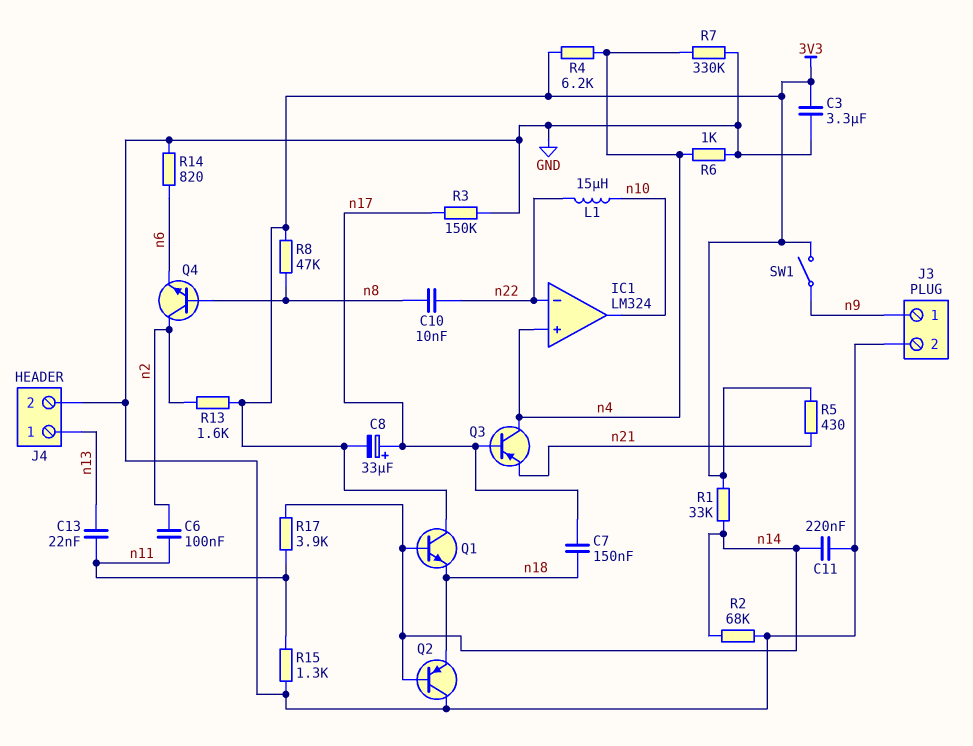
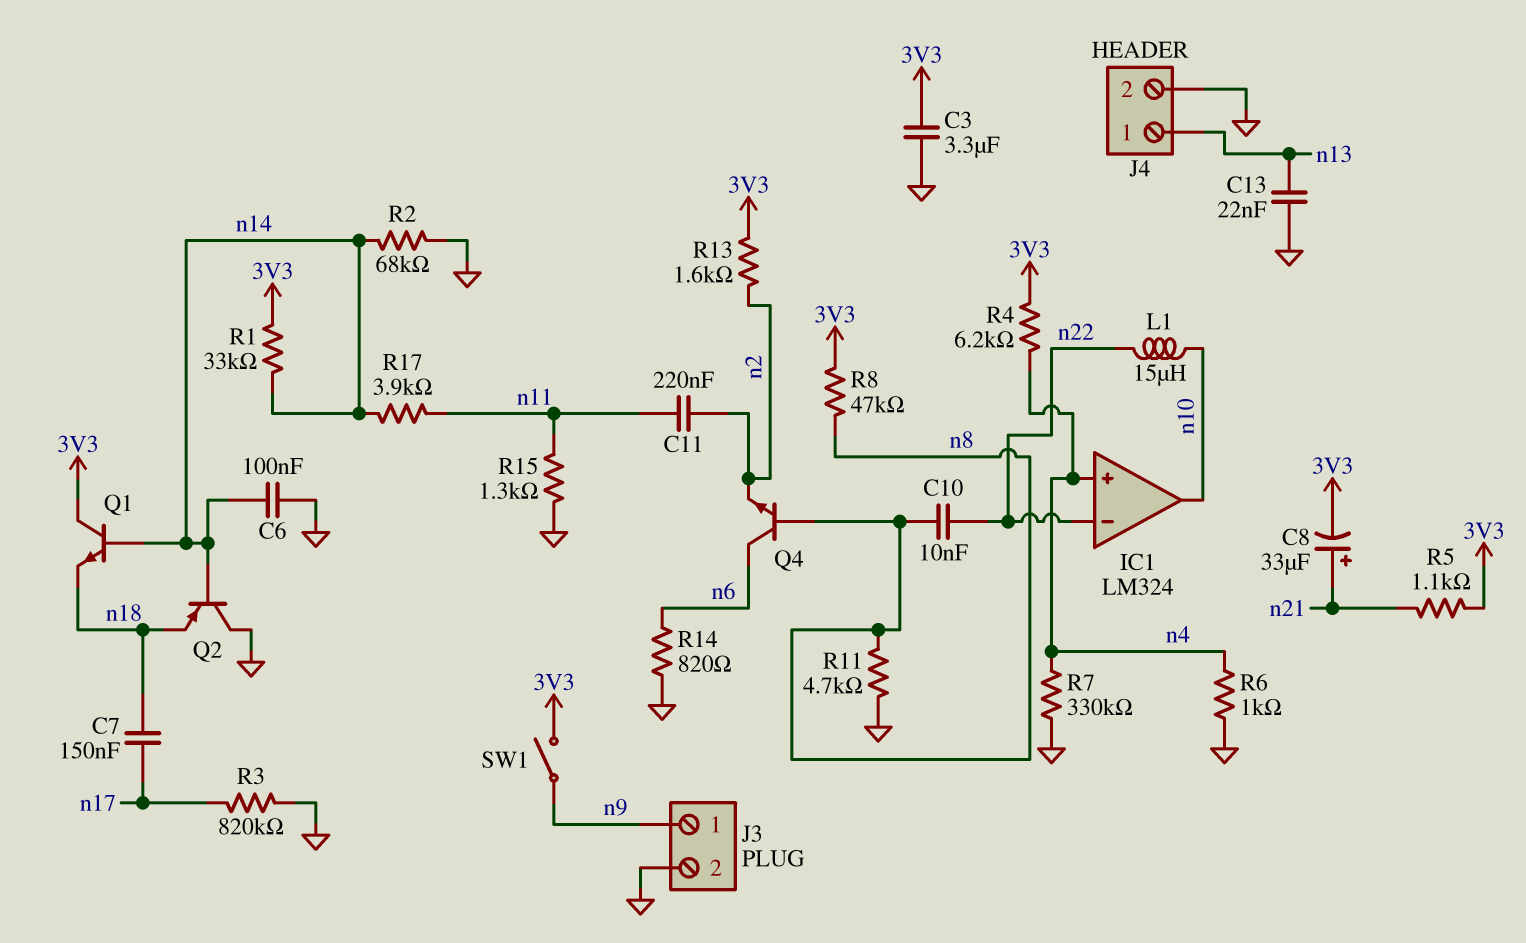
C6: 100nF (n2, n11) -> 100nF (GND, n14)
C8: 33uF (plus n17, minus 3V3) -> 33uF (plus n21, minus 3V3)
C11: 220nF (GND, n14) -> 220nF (n2, n11)
C13: 22nF (n11, n13) -> 22nF (GND, n13)
Q3: PNP (B n17, C n4, E n21) -> none
Q4: NPN (B n8, C n2, E n6) -> NPN (B n8, C n6, E n2)
R3: 150k (GND, n17) -> 820k (GND, n17)
R5: 430 (3V3, n21) -> 1.1k (3V3, n21)
R11: none -> 4.7k (GND, n8)

